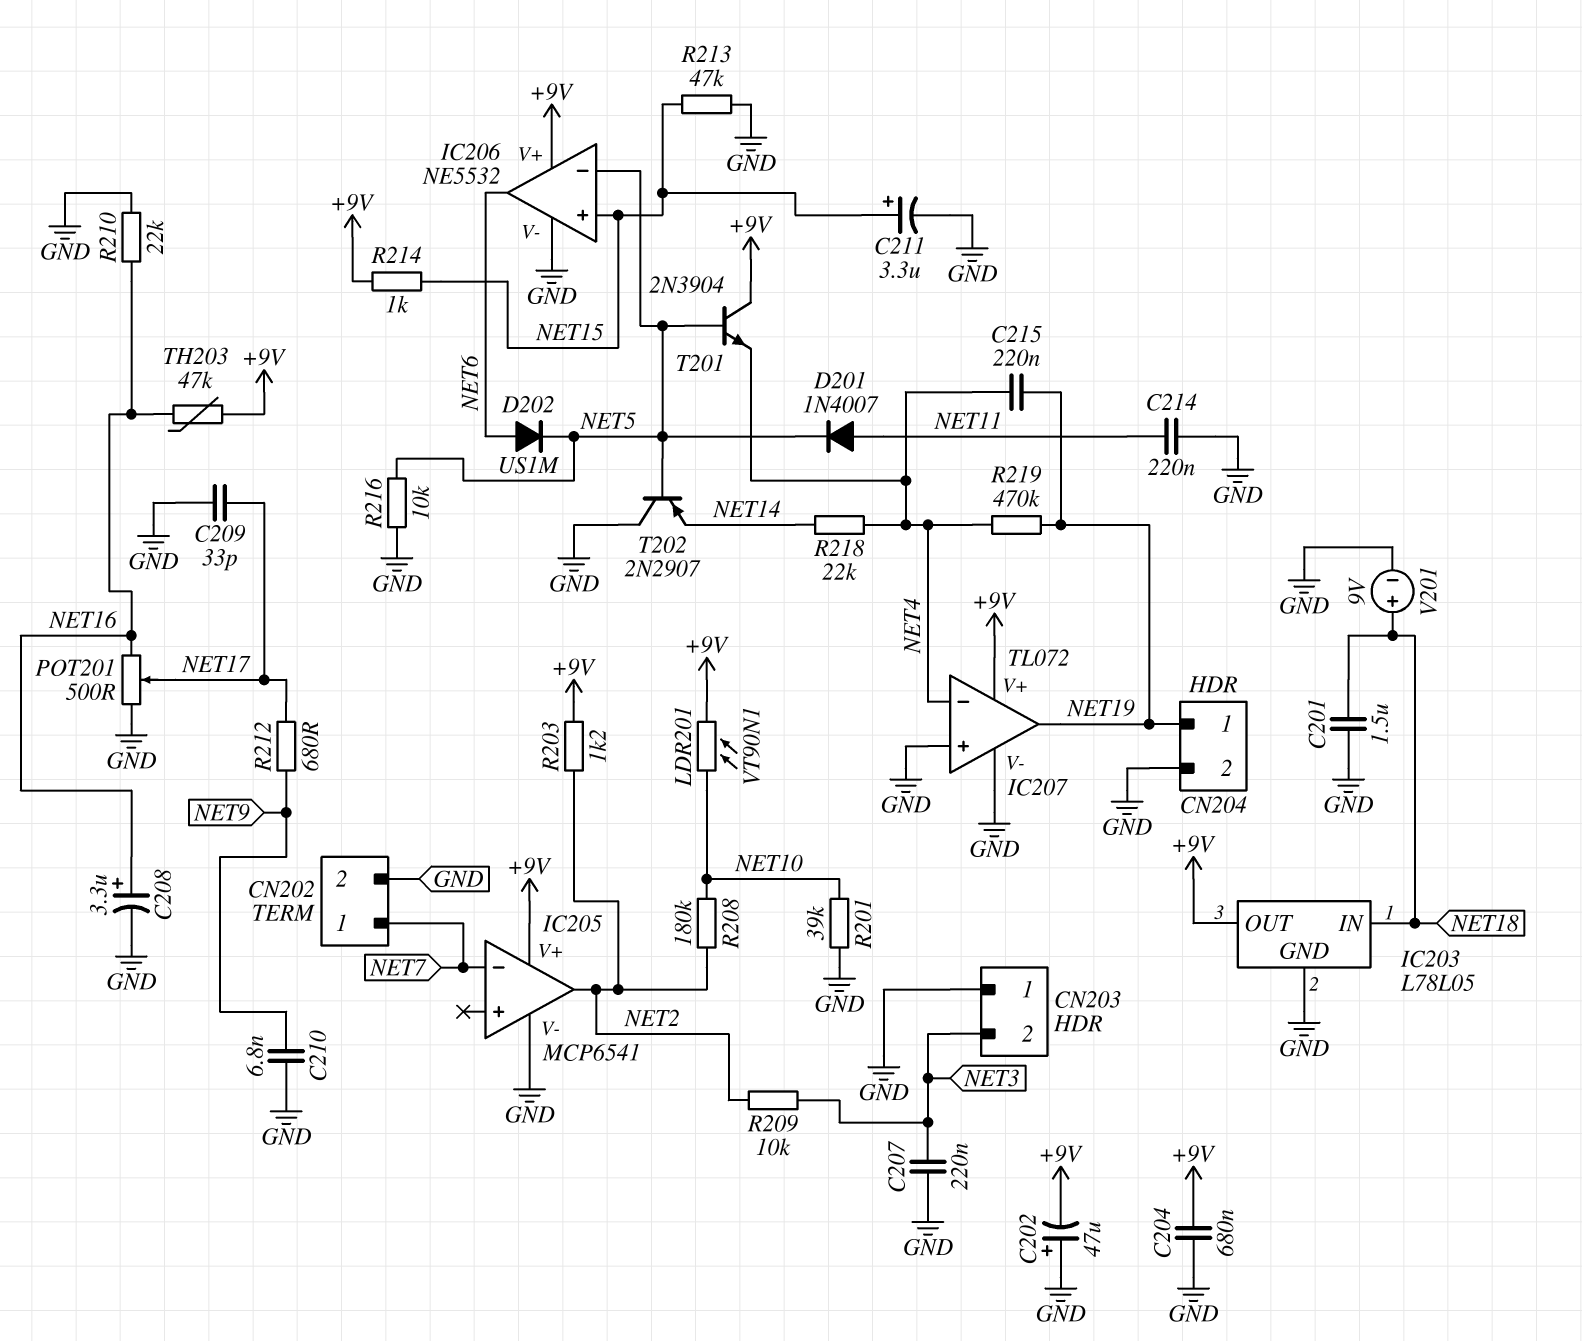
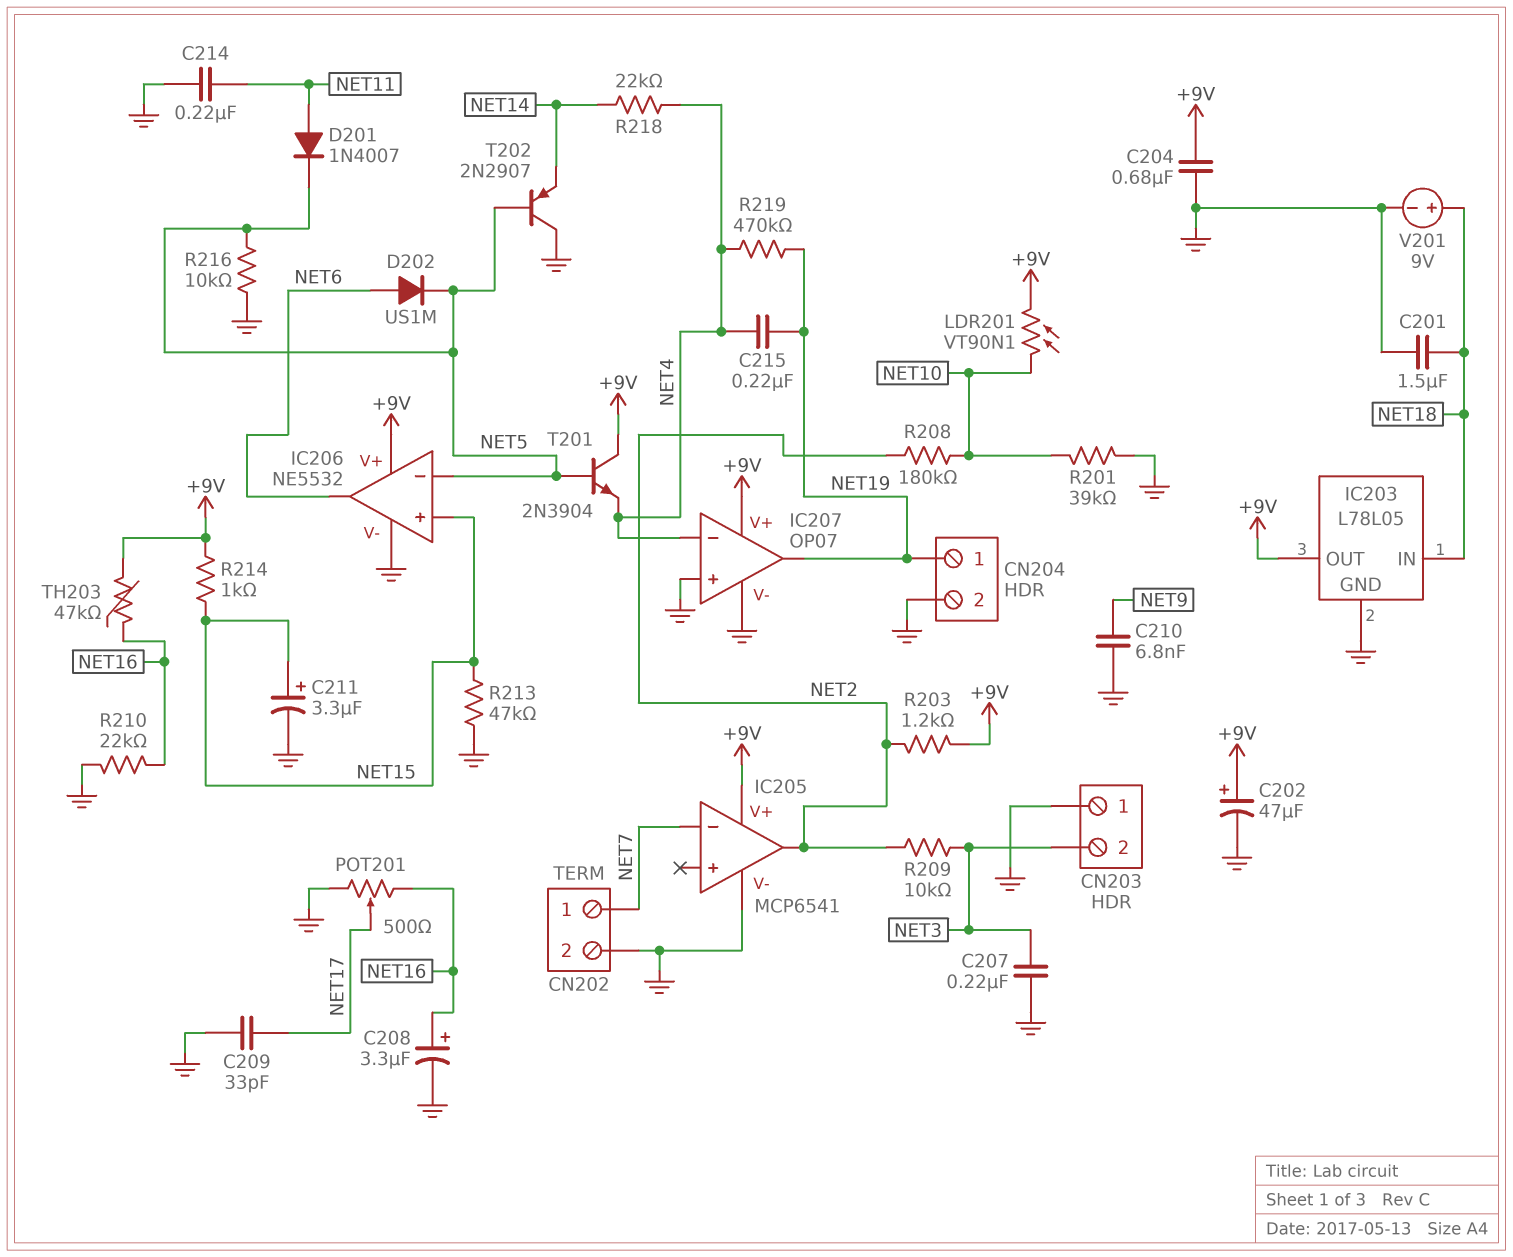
C202: 47uF (plus GND, minus +9V) -> 47uF (plus +9V, minus GND)
IC207: TL072 -> OP07
R212: 680 (NET9, NET17) -> none

